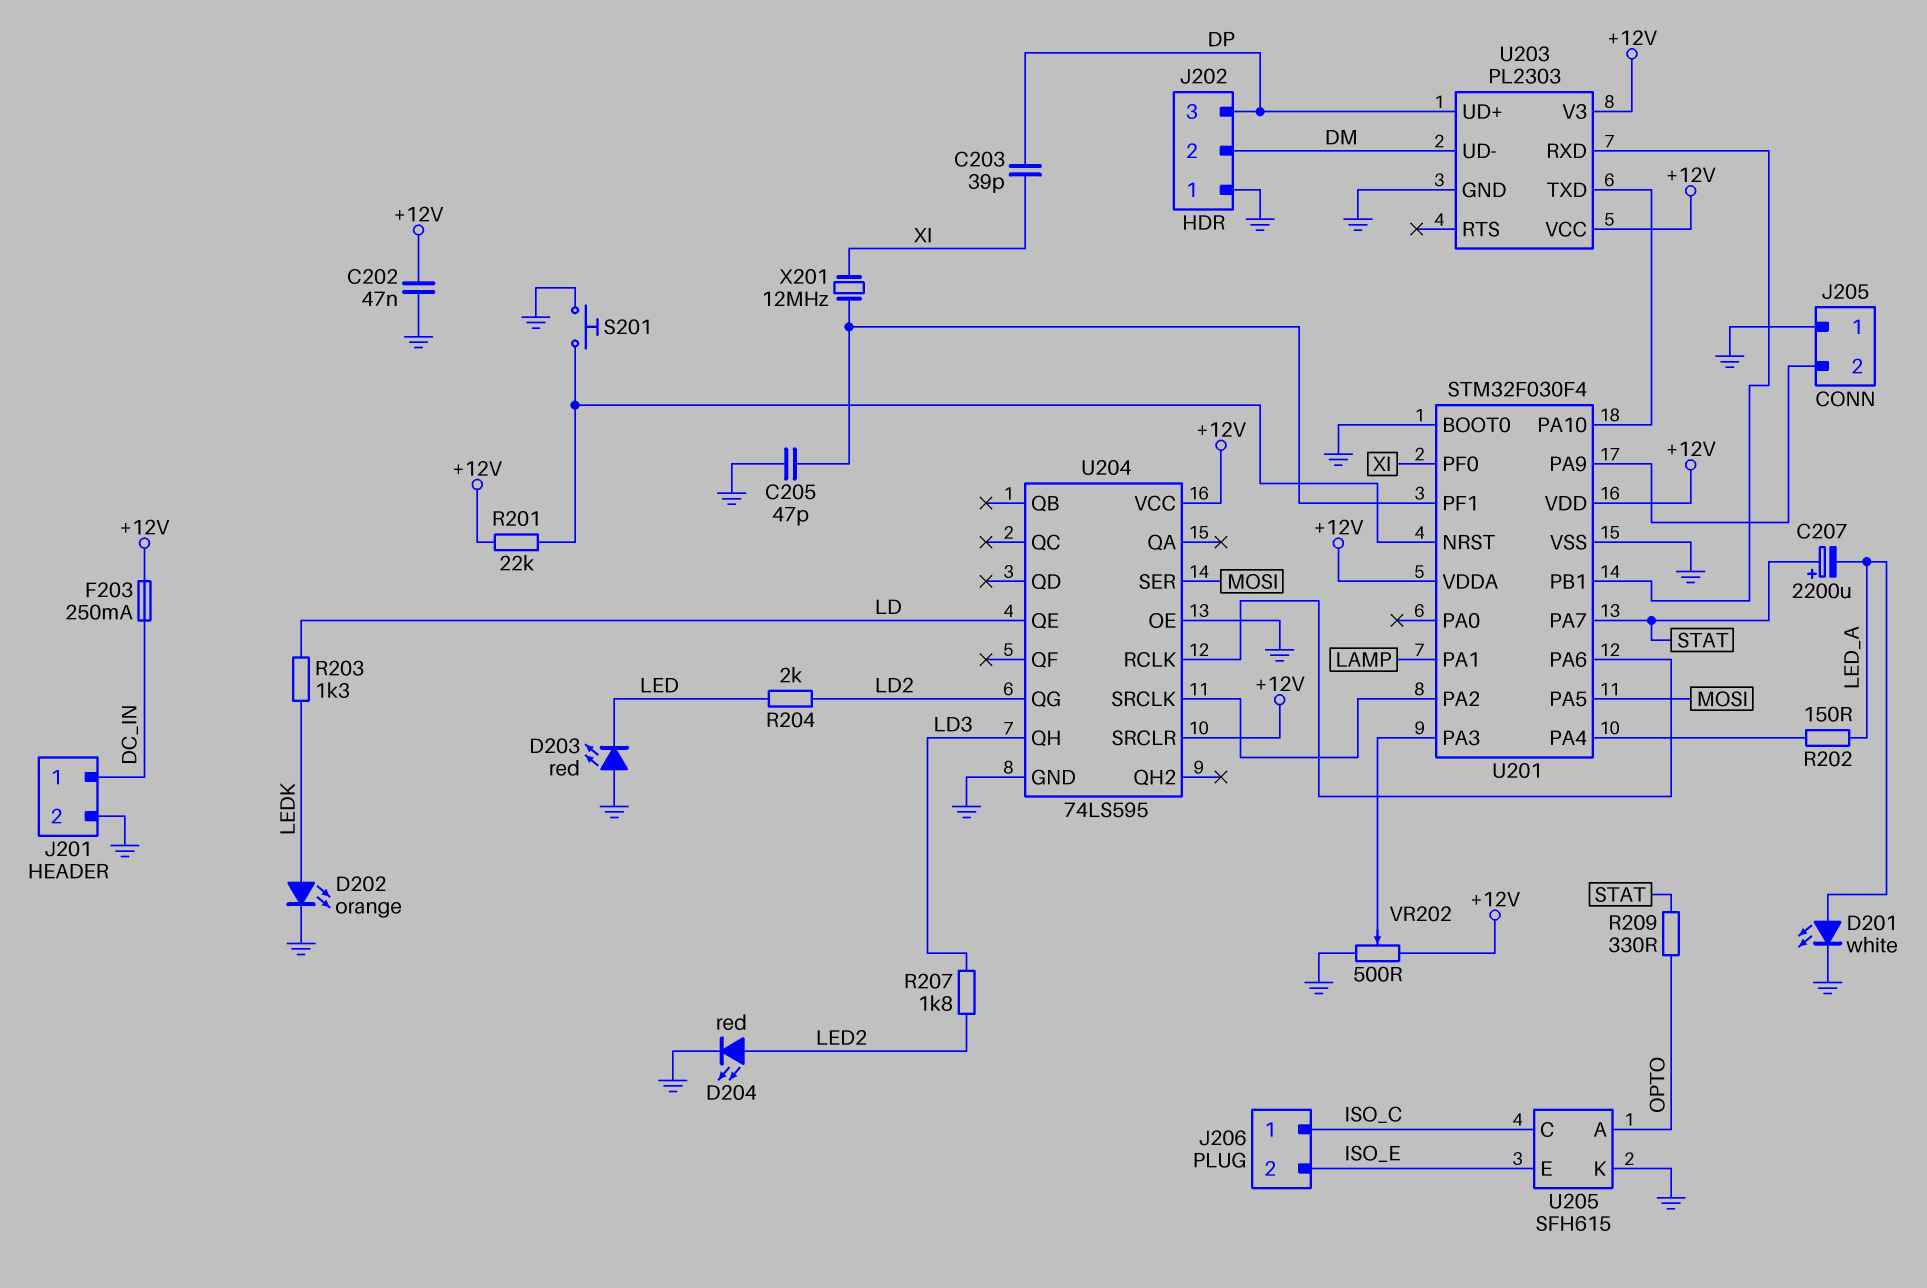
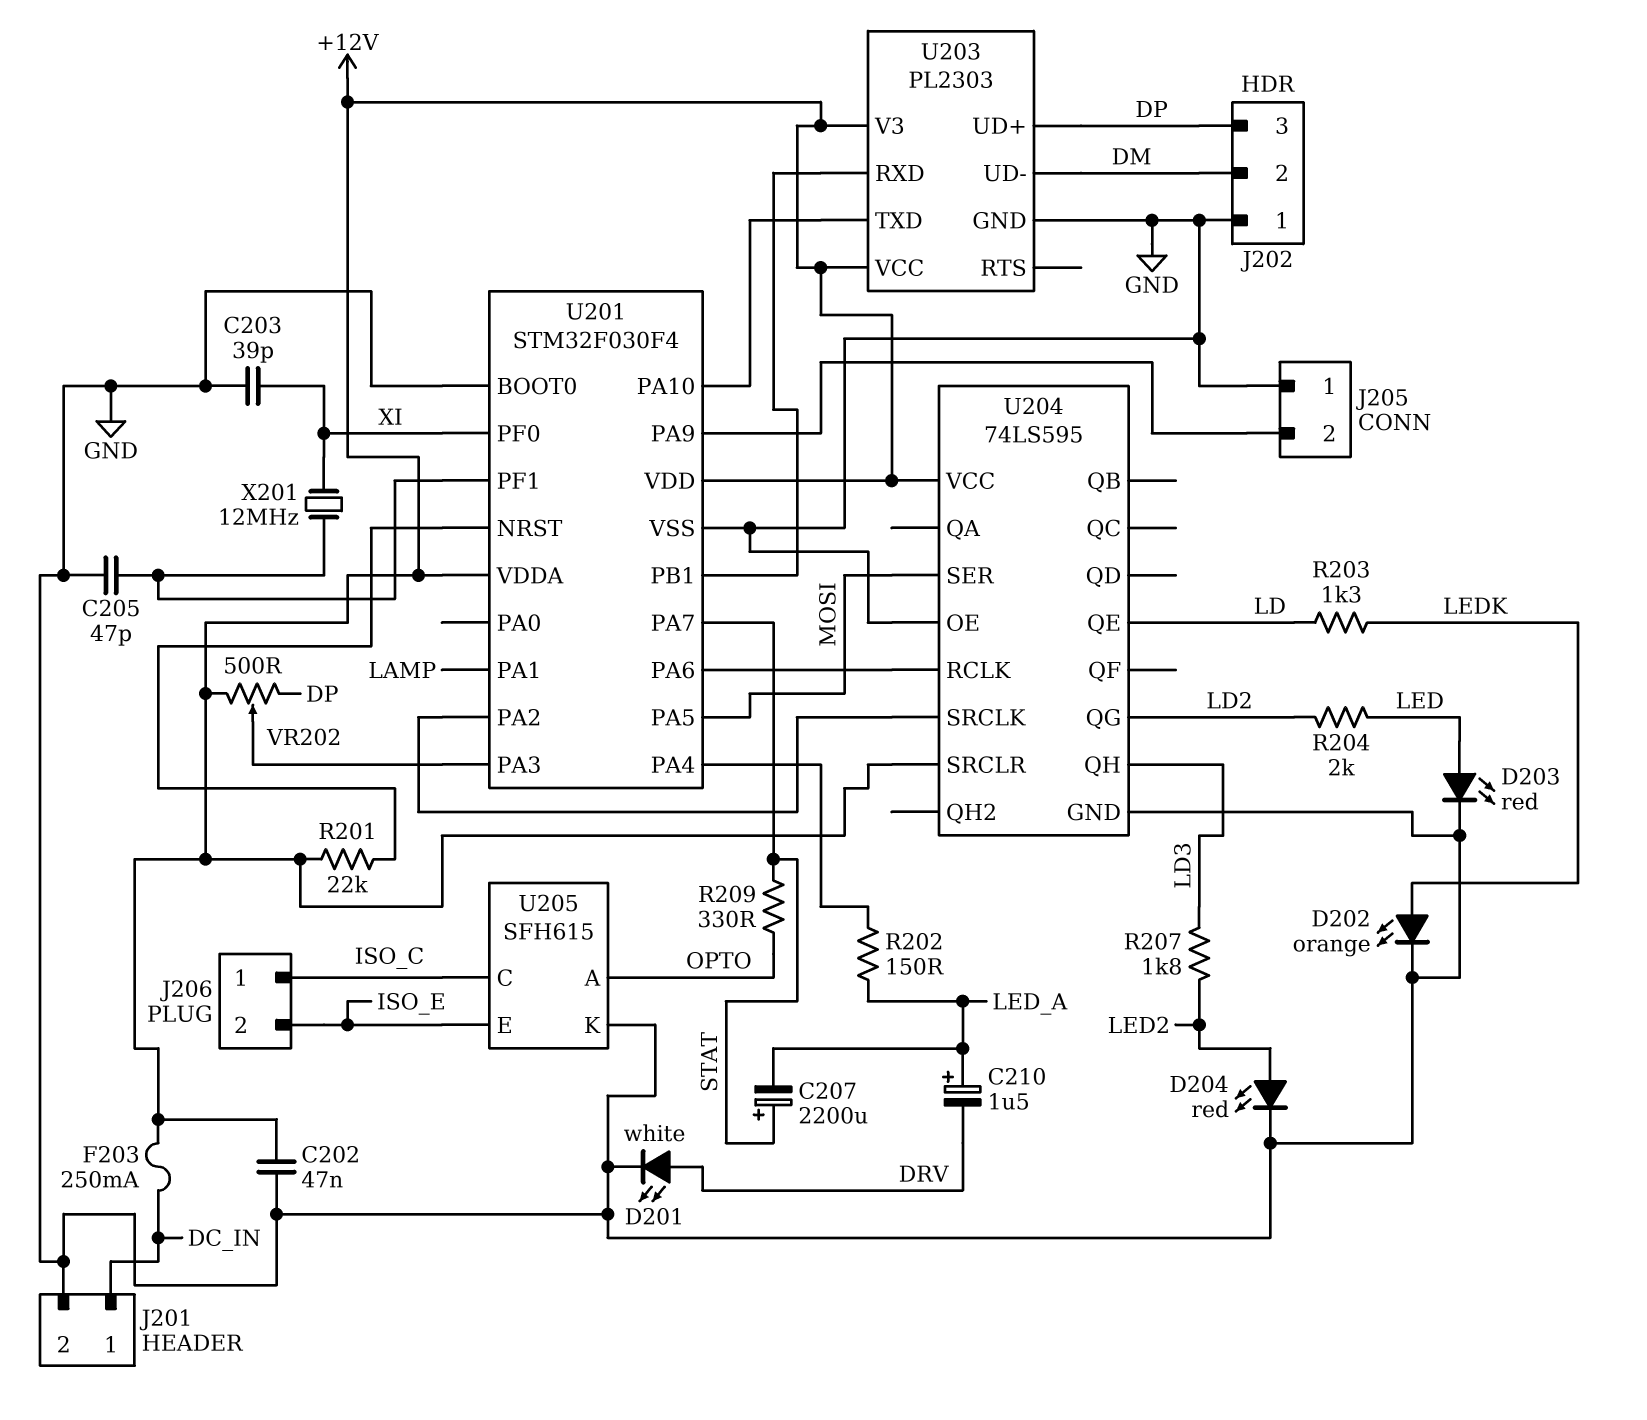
C203: 39pF (DP, XI) -> 39pF (GND, XI)
C210: none -> 1.5uF (plus LED_A, minus DRV)
D201: LED white (A LED_A, K GND) -> LED white (A DRV, K GND)
D203: LED red (A GND, K LED) -> LED red (A LED, K GND)
S201: button (GND, U201/NRST) -> none
VR202: 500 (+12V, GND, wiper U201/PA3) -> 500 (+12V, DP, wiper U201/PA3)

